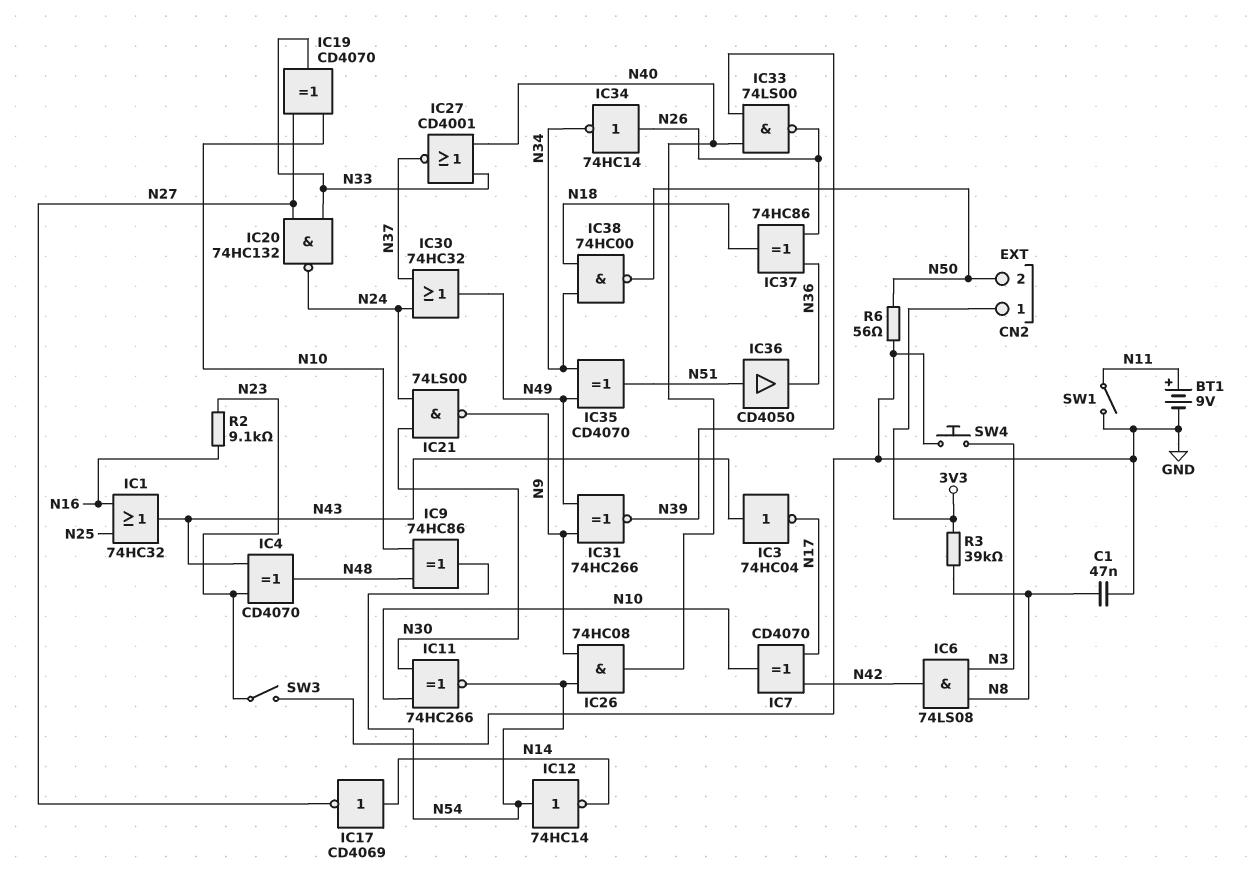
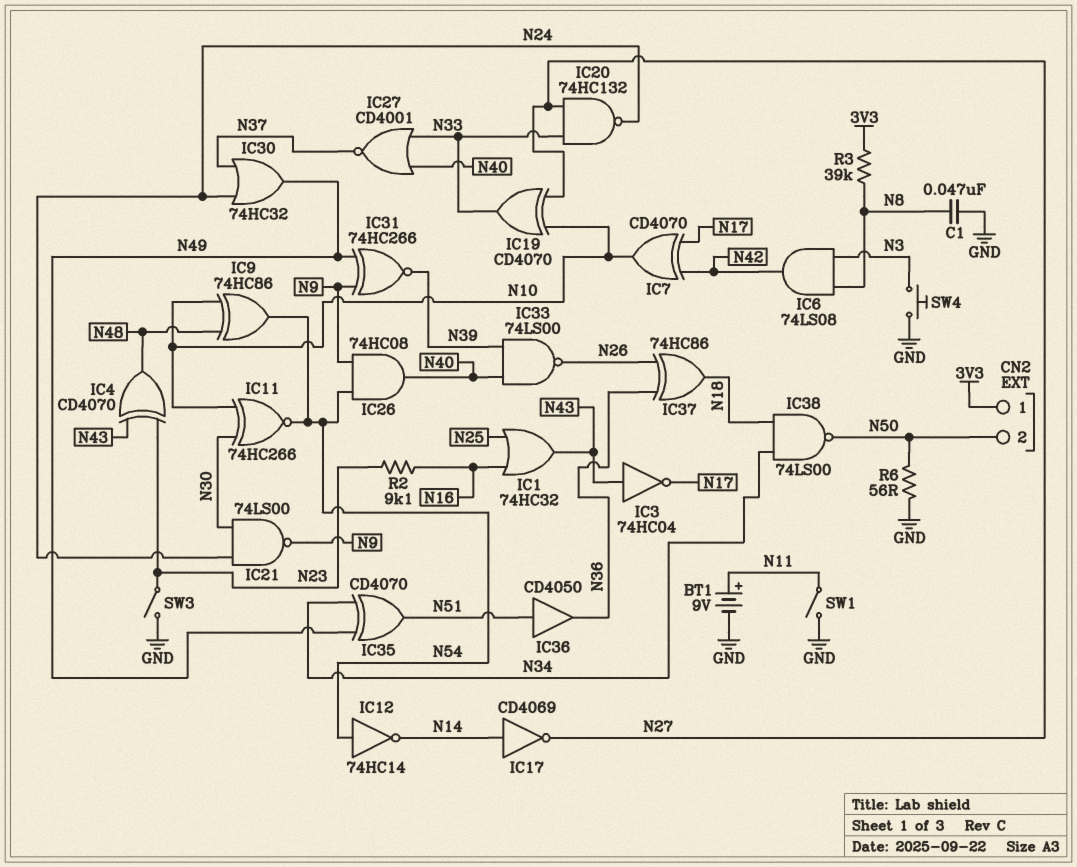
IC34: NOT 74HC14 (in N26, out N34) -> none
IC38: NAND 74HC00 (in N18, in N34, out N50) -> NAND 74LS00 (in N18, in N34, out N50)

